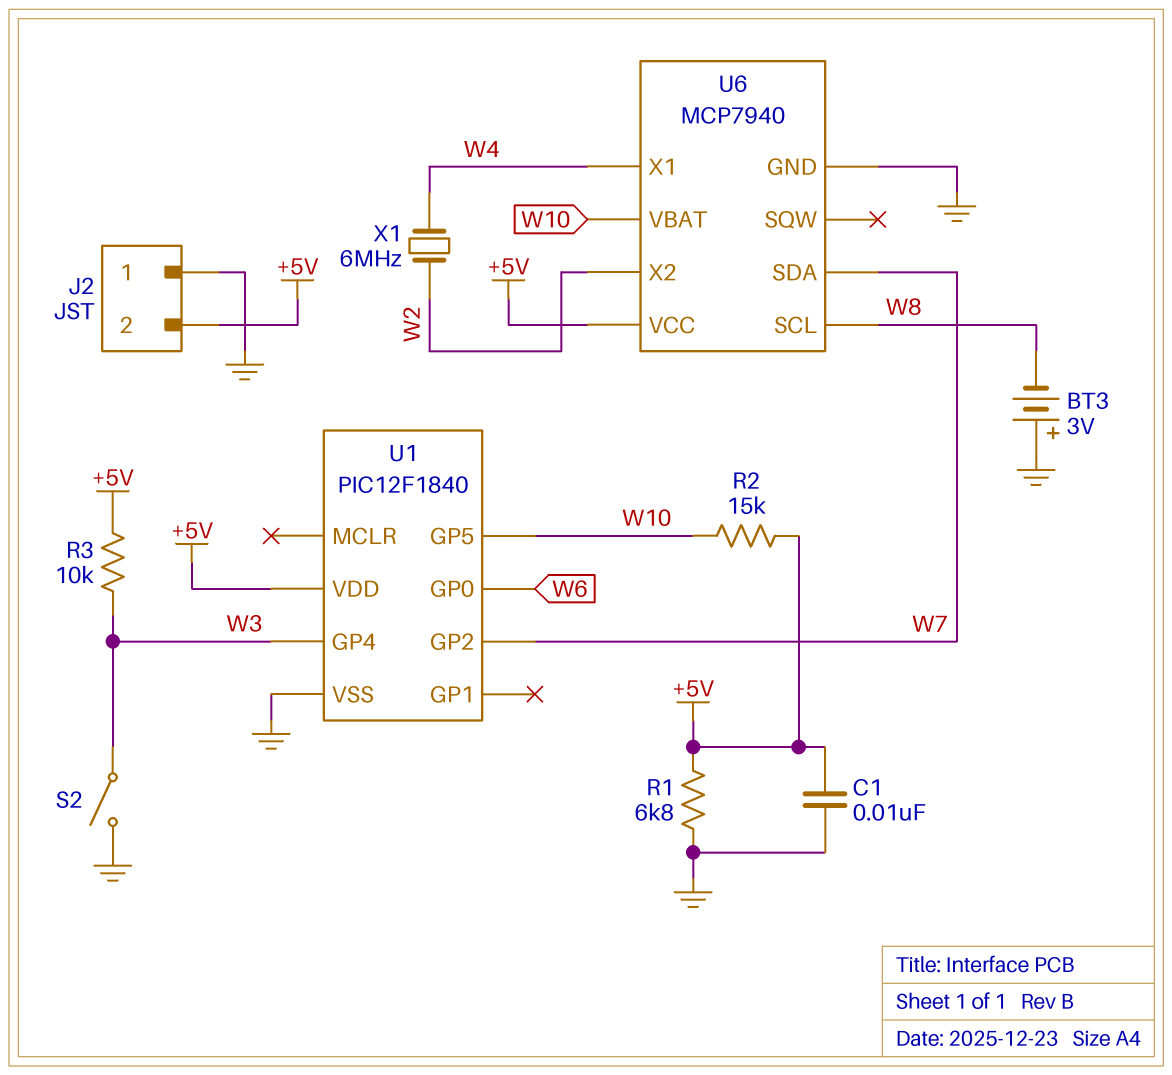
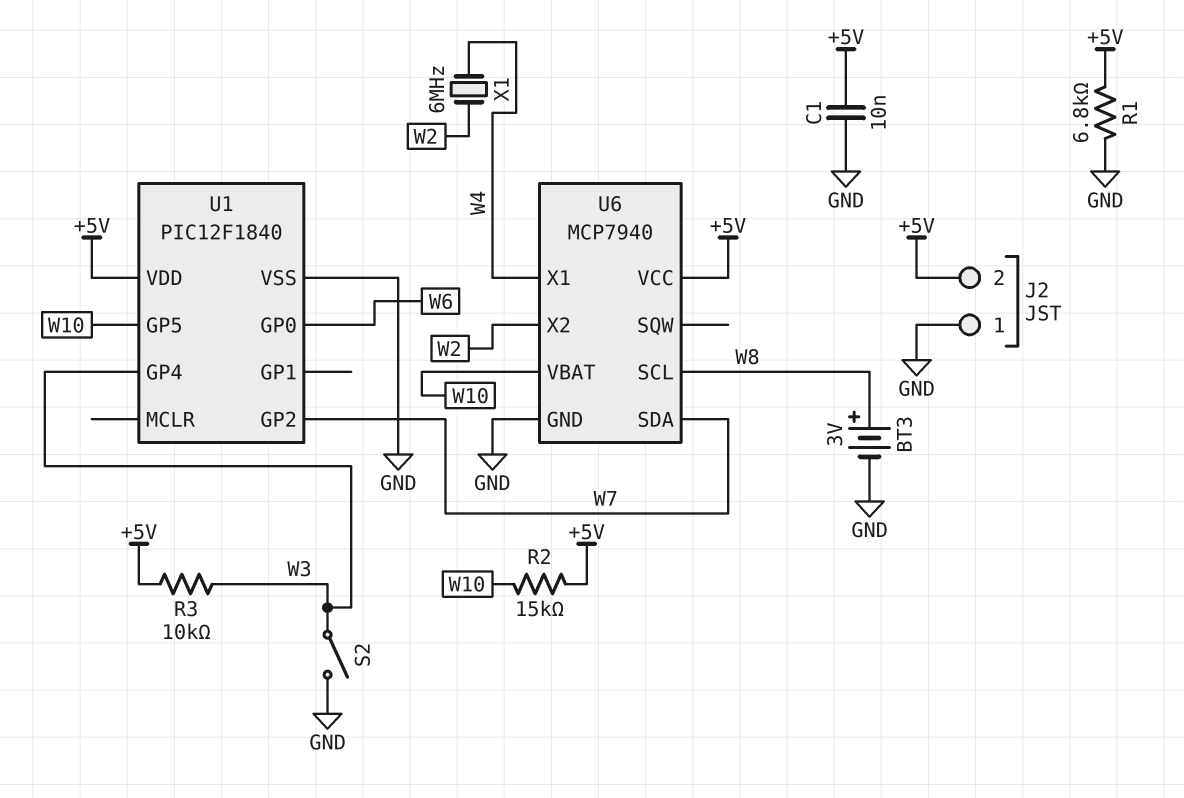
BT3: 3V (plus GND, minus W8) -> 3V (plus W8, minus GND)

